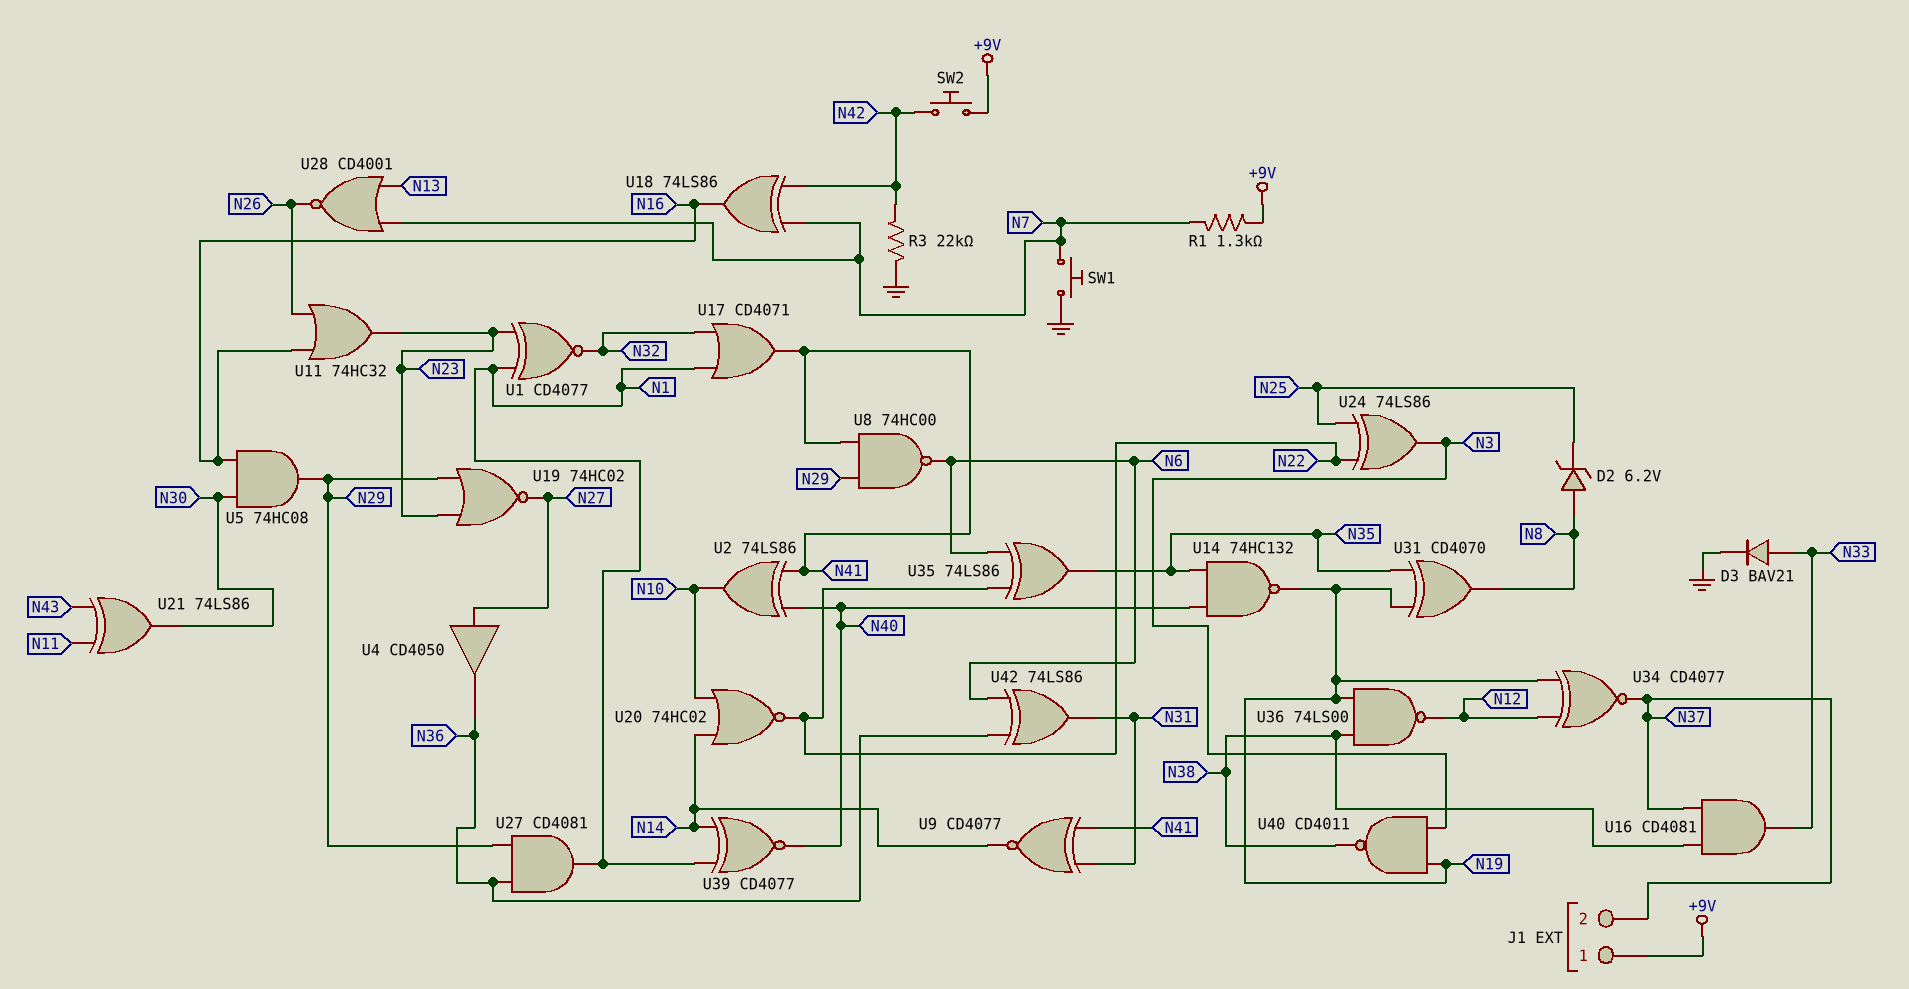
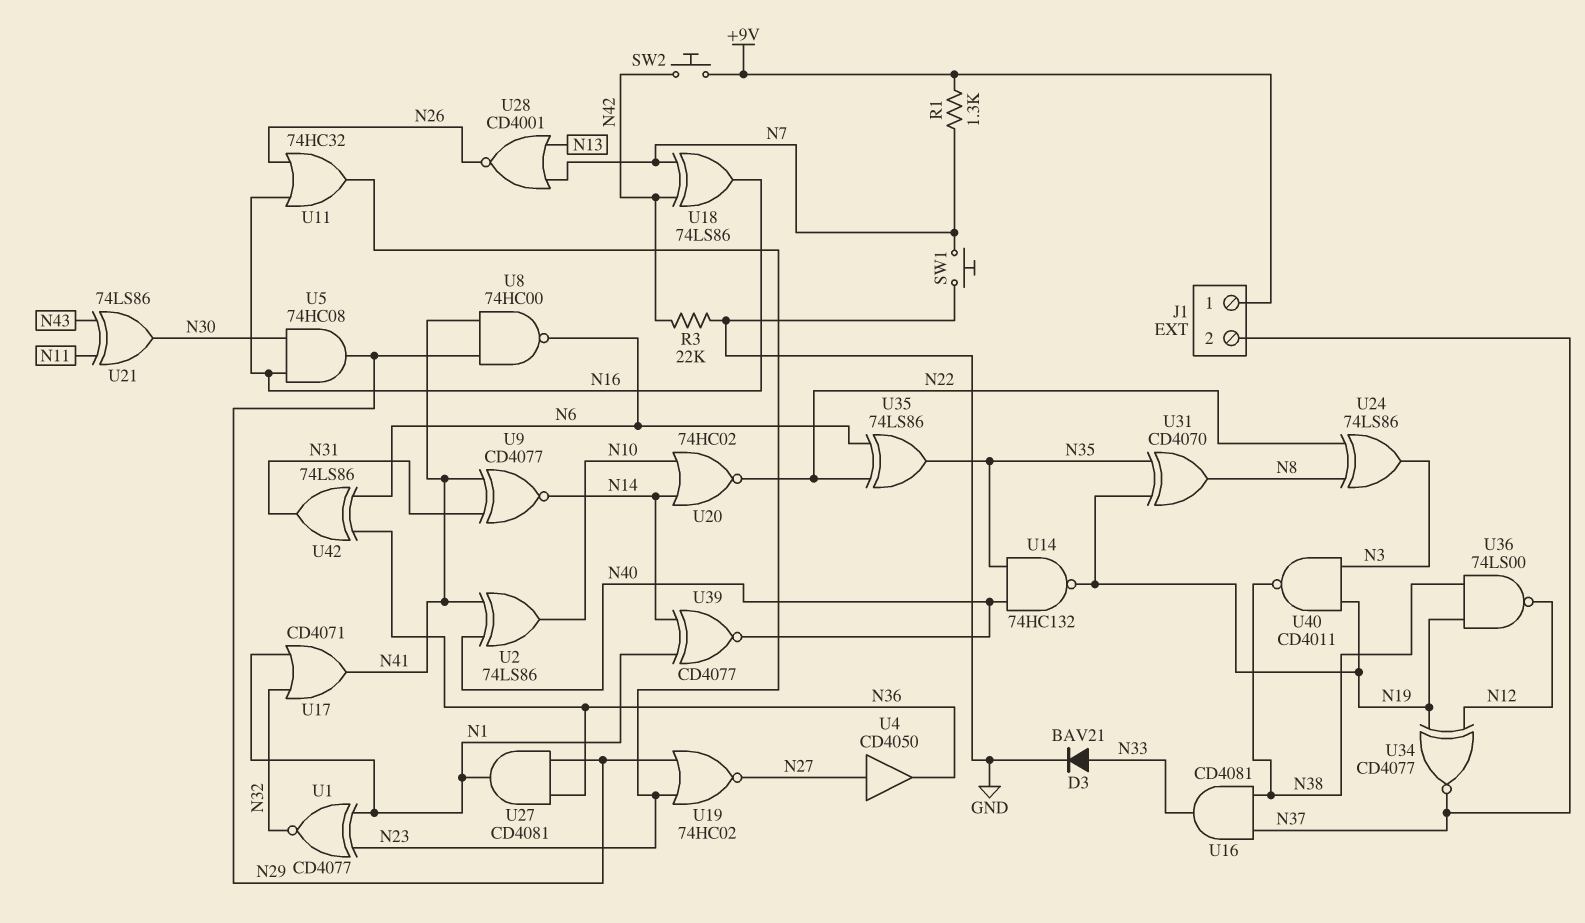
D2: zener 6.2V (A N8, K N25) -> none
U24: XOR 74LS86 (in N22, in N25, out N3) -> XOR 74LS86 (in N8, in N22, out N3)

